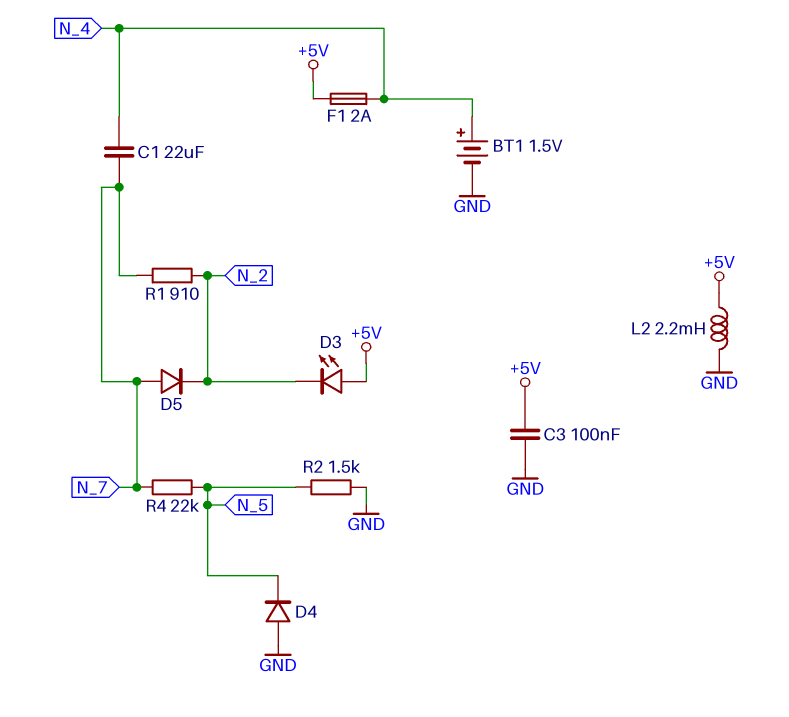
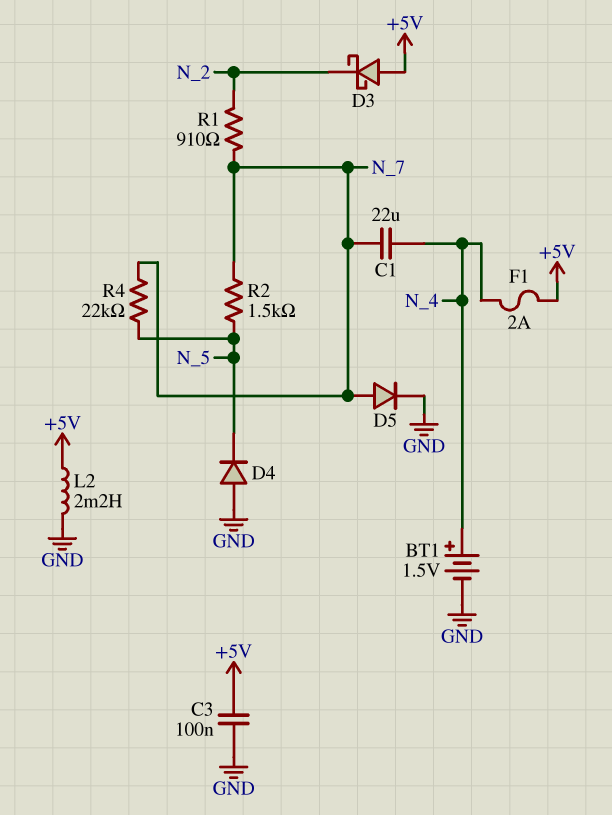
D3: LED (A +5V, K N_2) -> schottky (A +5V, K N_2)
D5: diode (A N_7, K N_2) -> diode (A N_7, K GND)
R2: 1.5k (GND, N_5) -> 1.5k (N_5, N_7)

